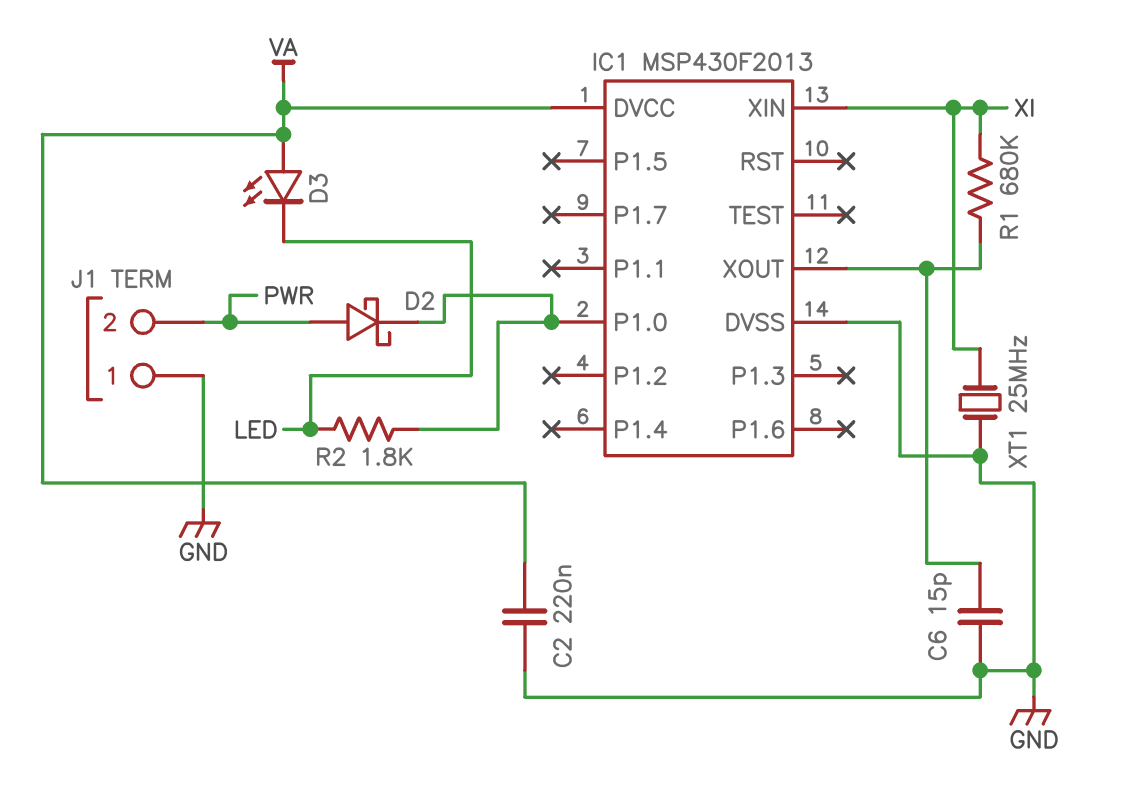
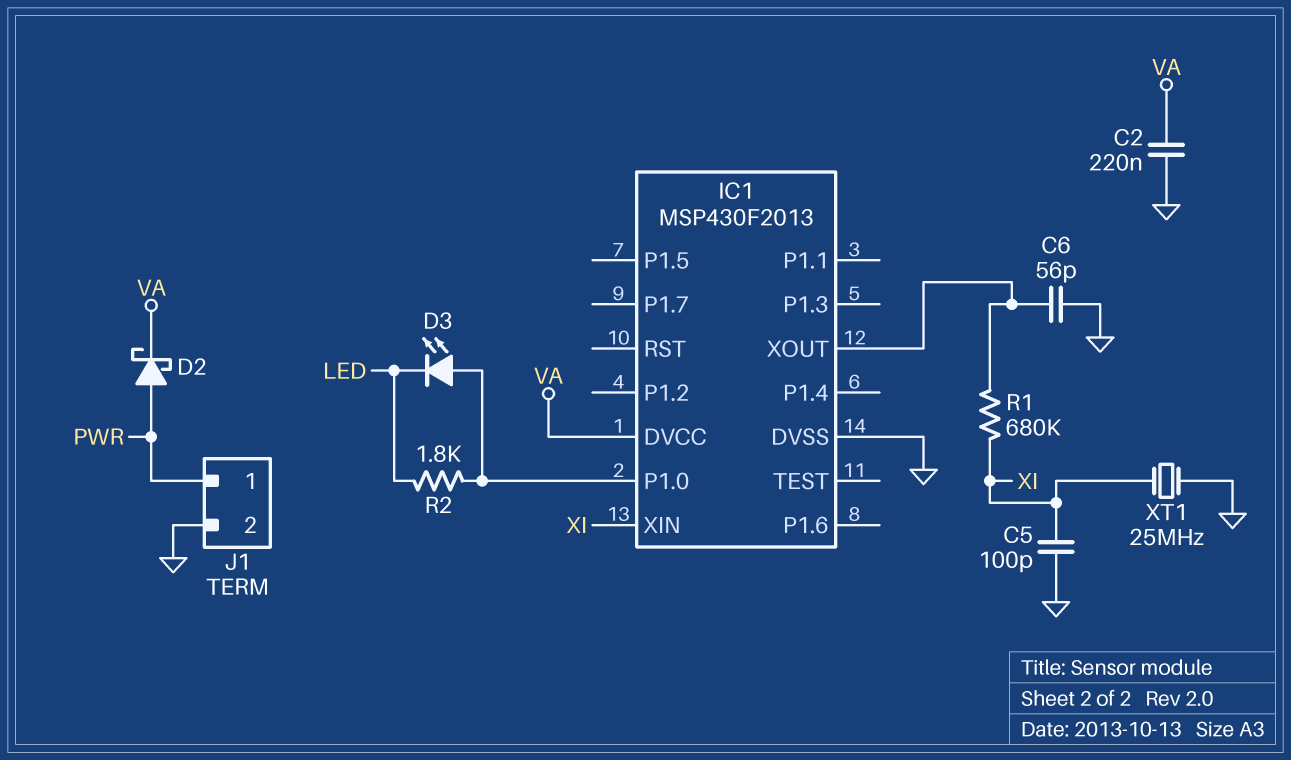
C5: none -> 100pF (GND, XI)
C6: 15pF (GND, IC1/XOUT) -> 56pF (GND, IC1/XOUT)
D2: schottky (A PWR, K IC1/P1.0) -> schottky (A PWR, K VA)
D3: LED (A VA, K LED) -> LED (A IC1/P1.0, K LED)
J1 pin 1: GND -> PWR
J1 pin 2: PWR -> GND

